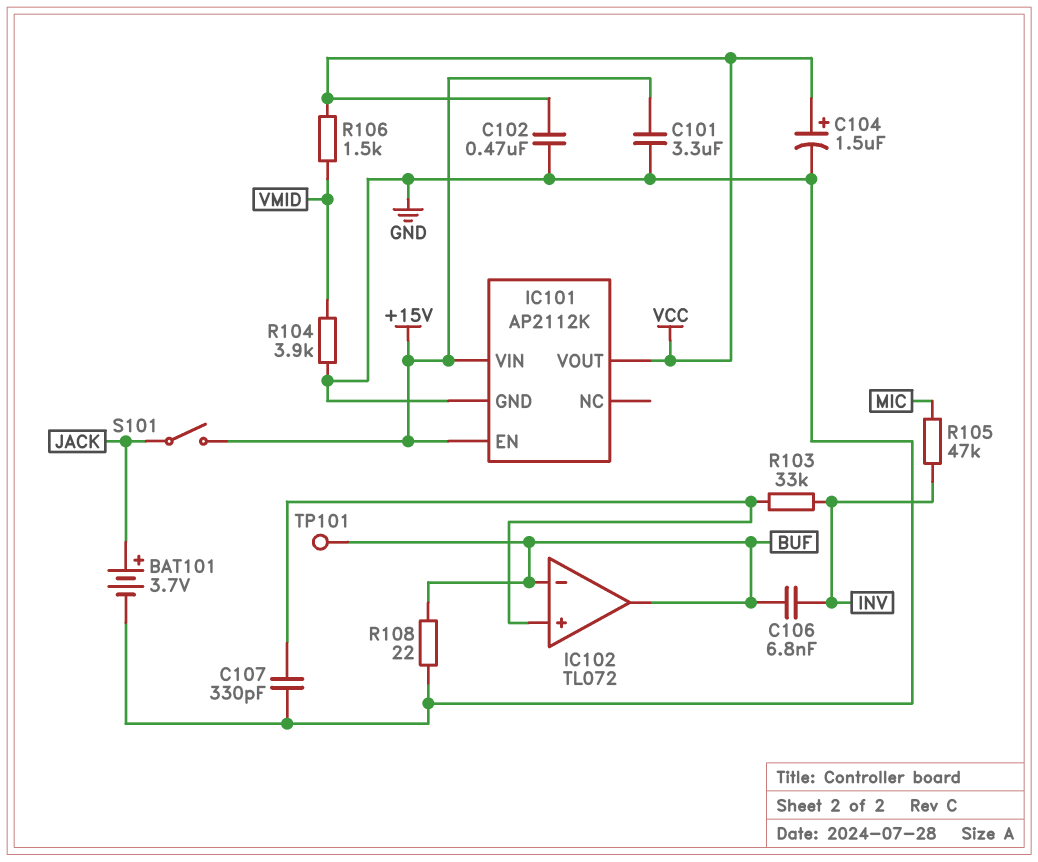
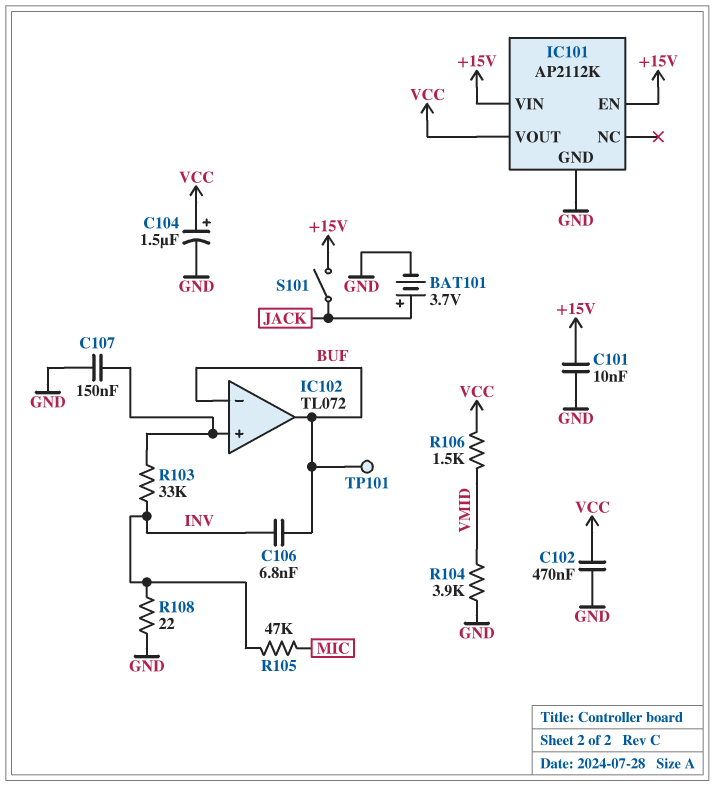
C101: 3.3uF (+15V, GND) -> 10nF (+15V, GND)
C107: 330pF (GND, IC102/in+) -> 150nF (GND, IC102/in+)
R108: 22 (BUF, GND) -> 22 (GND, INV)

